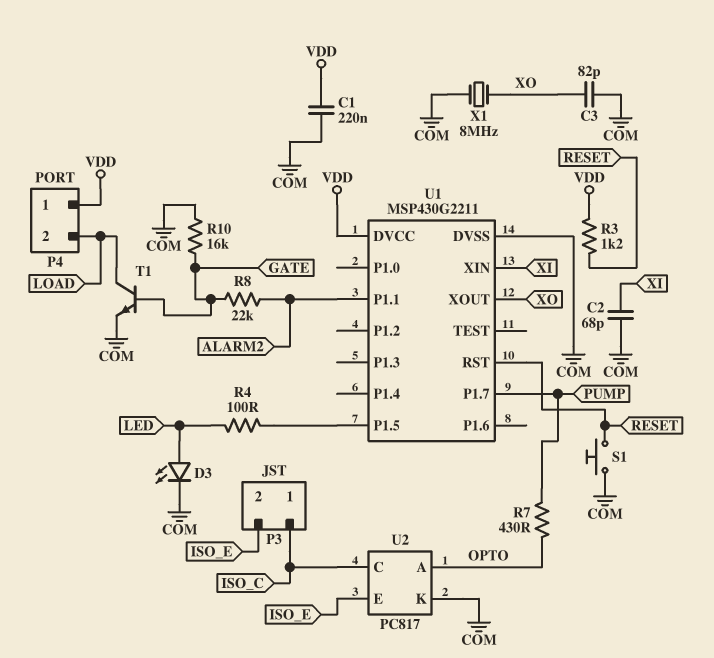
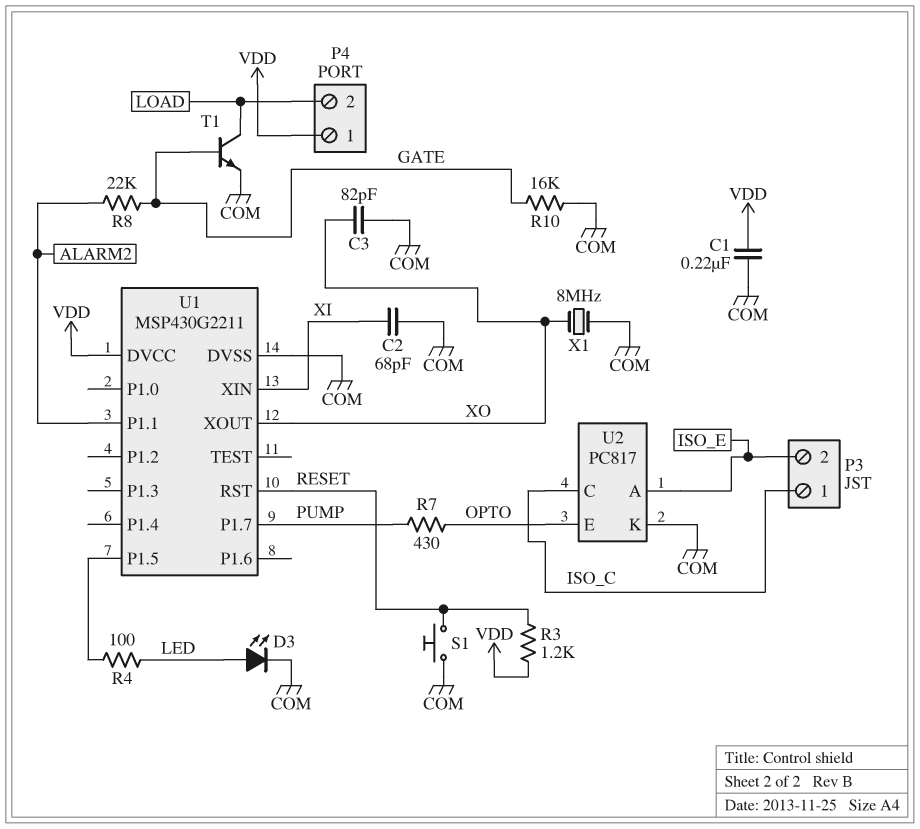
U2 pin A: OPTO -> ISO_E
U2 pin E: ISO_E -> OPTO

